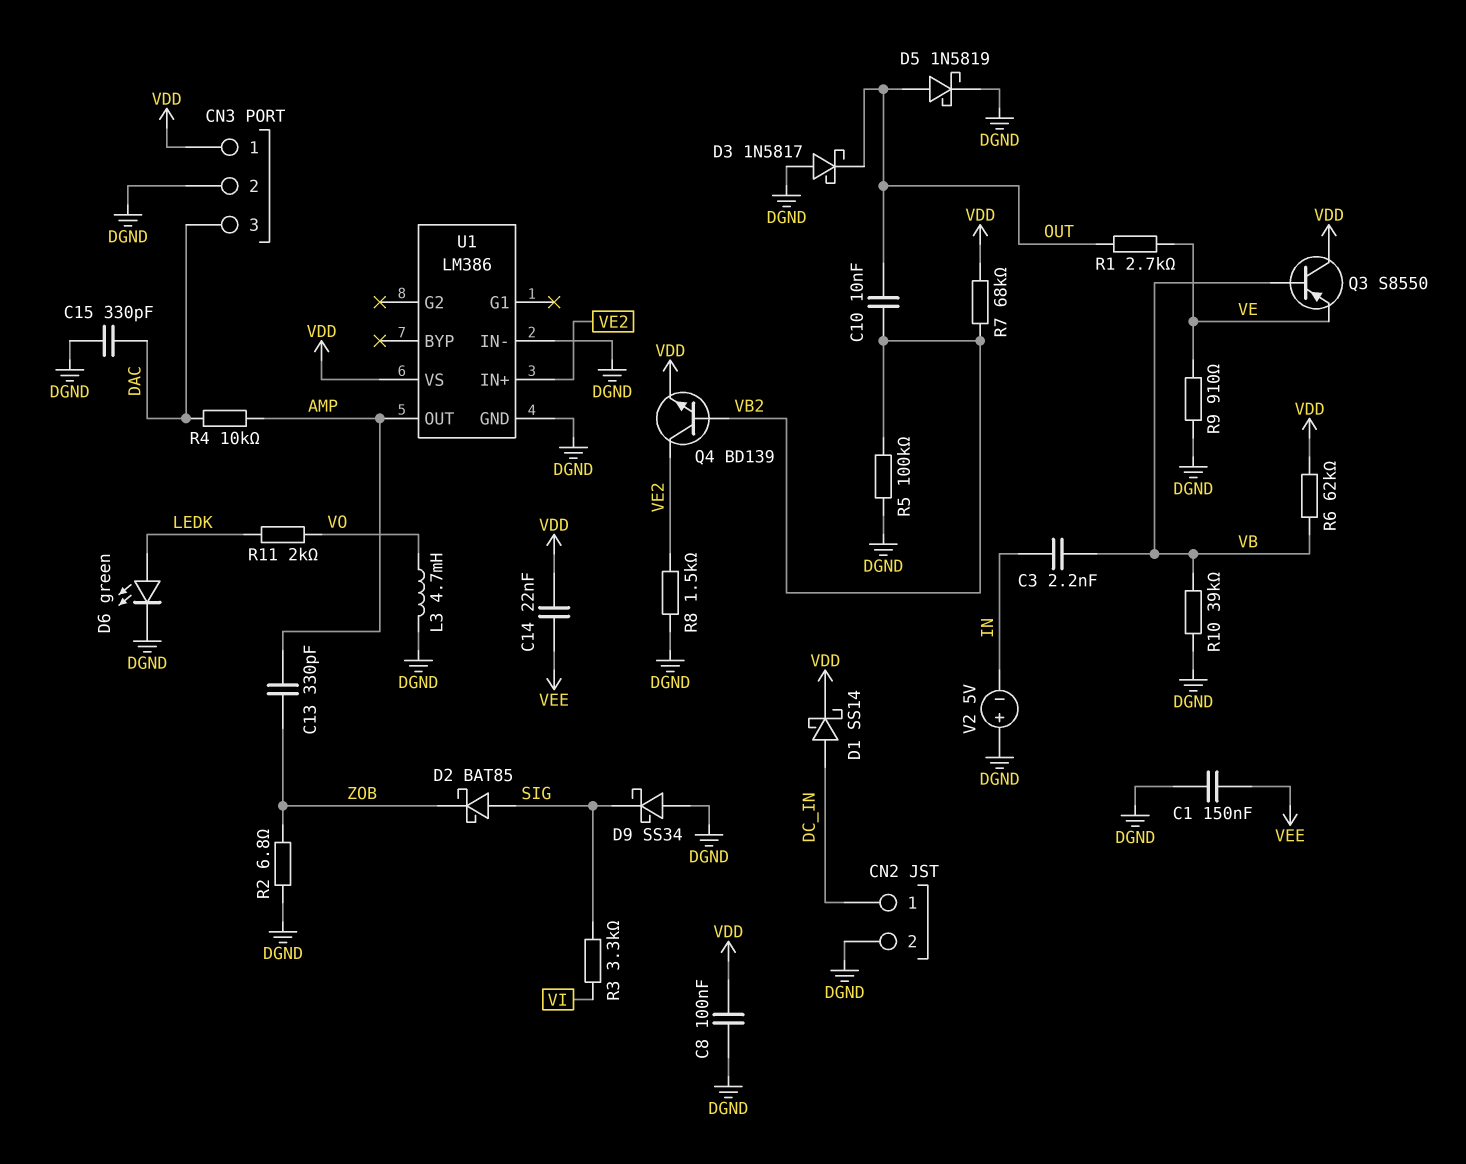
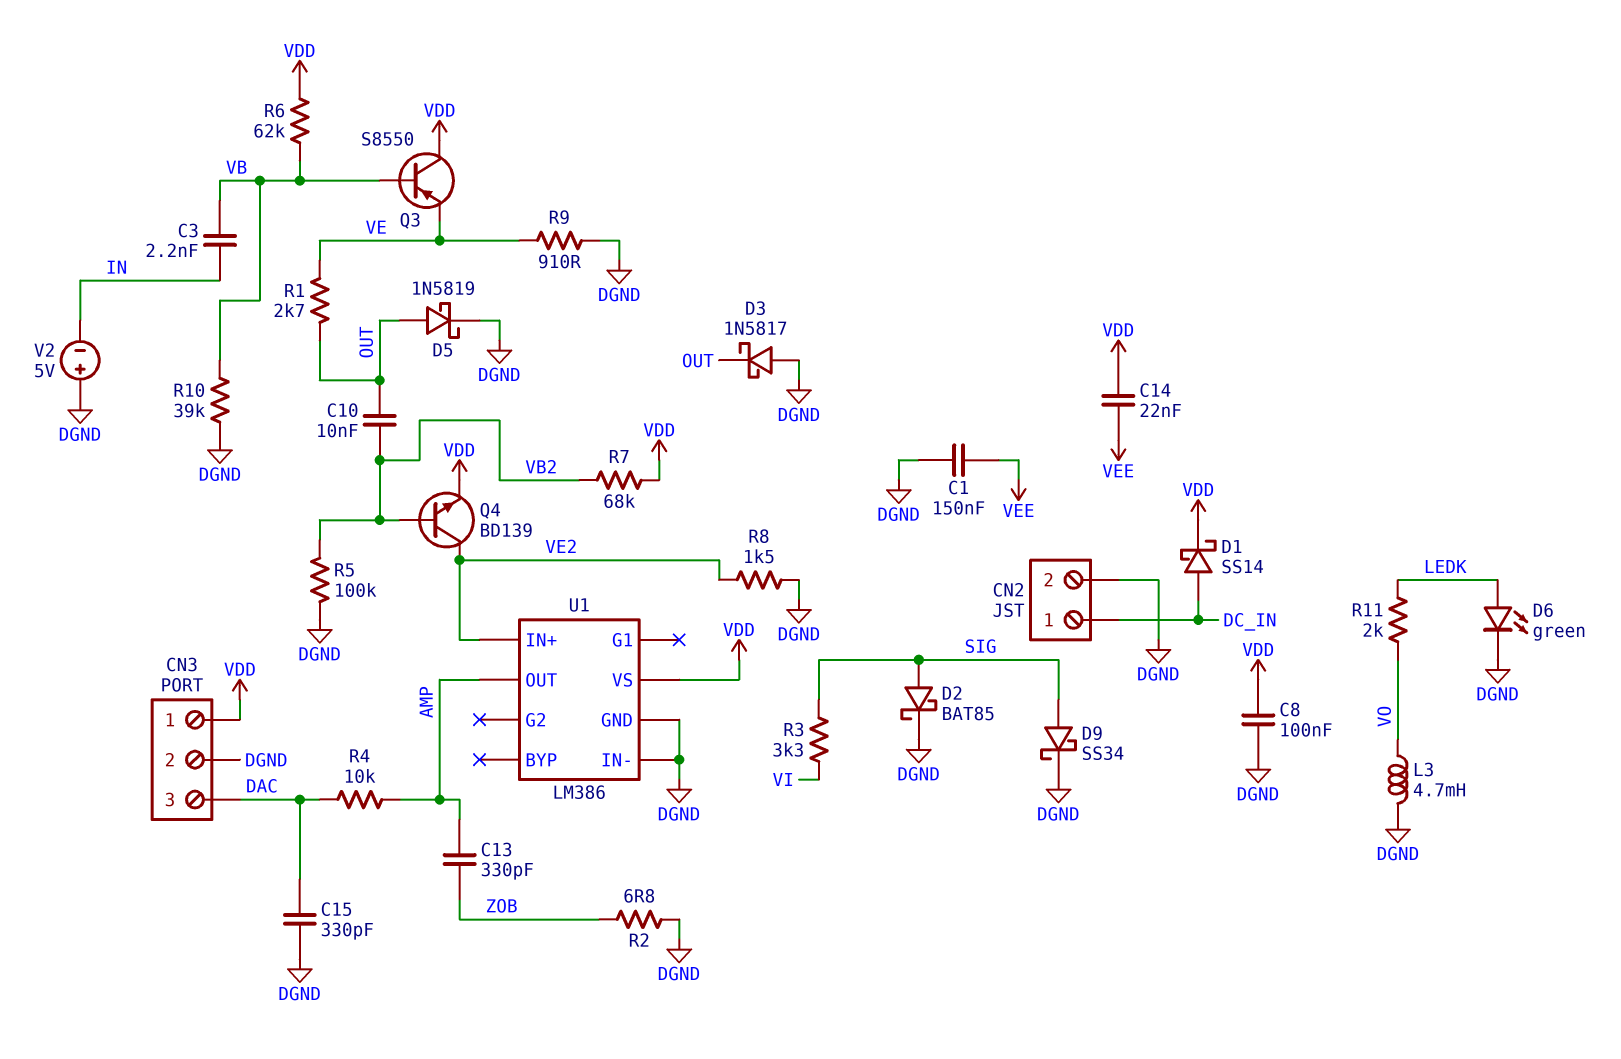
D2: schottky BAT85 (A SIG, K ZOB) -> schottky BAT85 (A SIG, K DGND)
D9: schottky SS34 (A DGND, K SIG) -> schottky SS34 (A SIG, K DGND)

